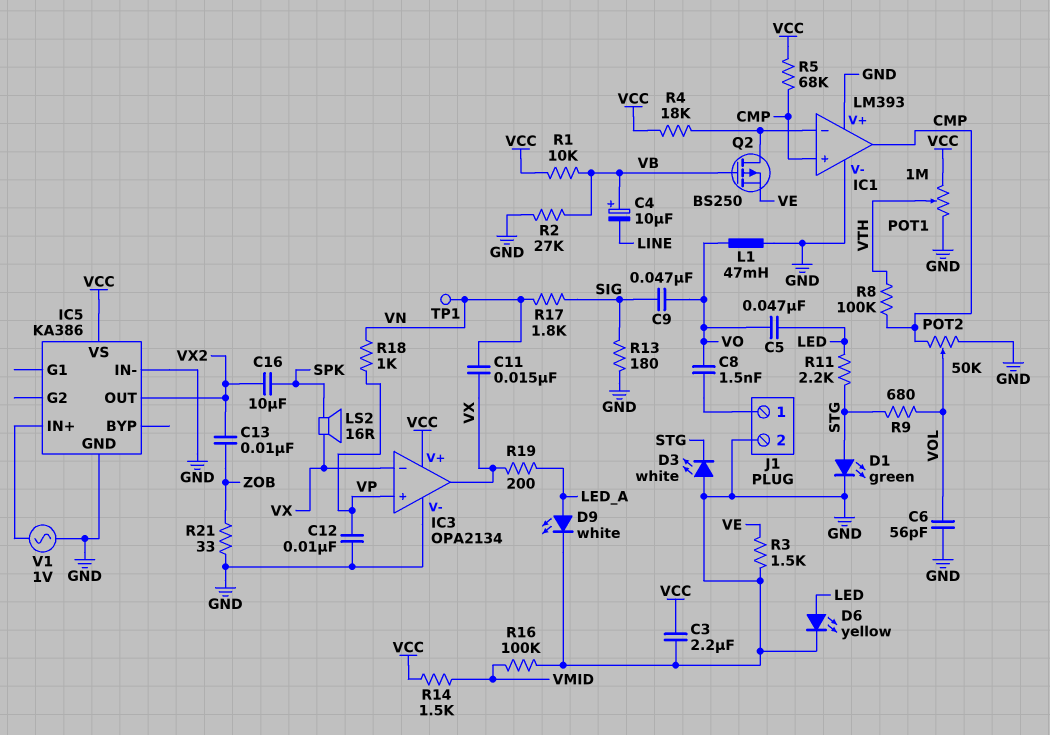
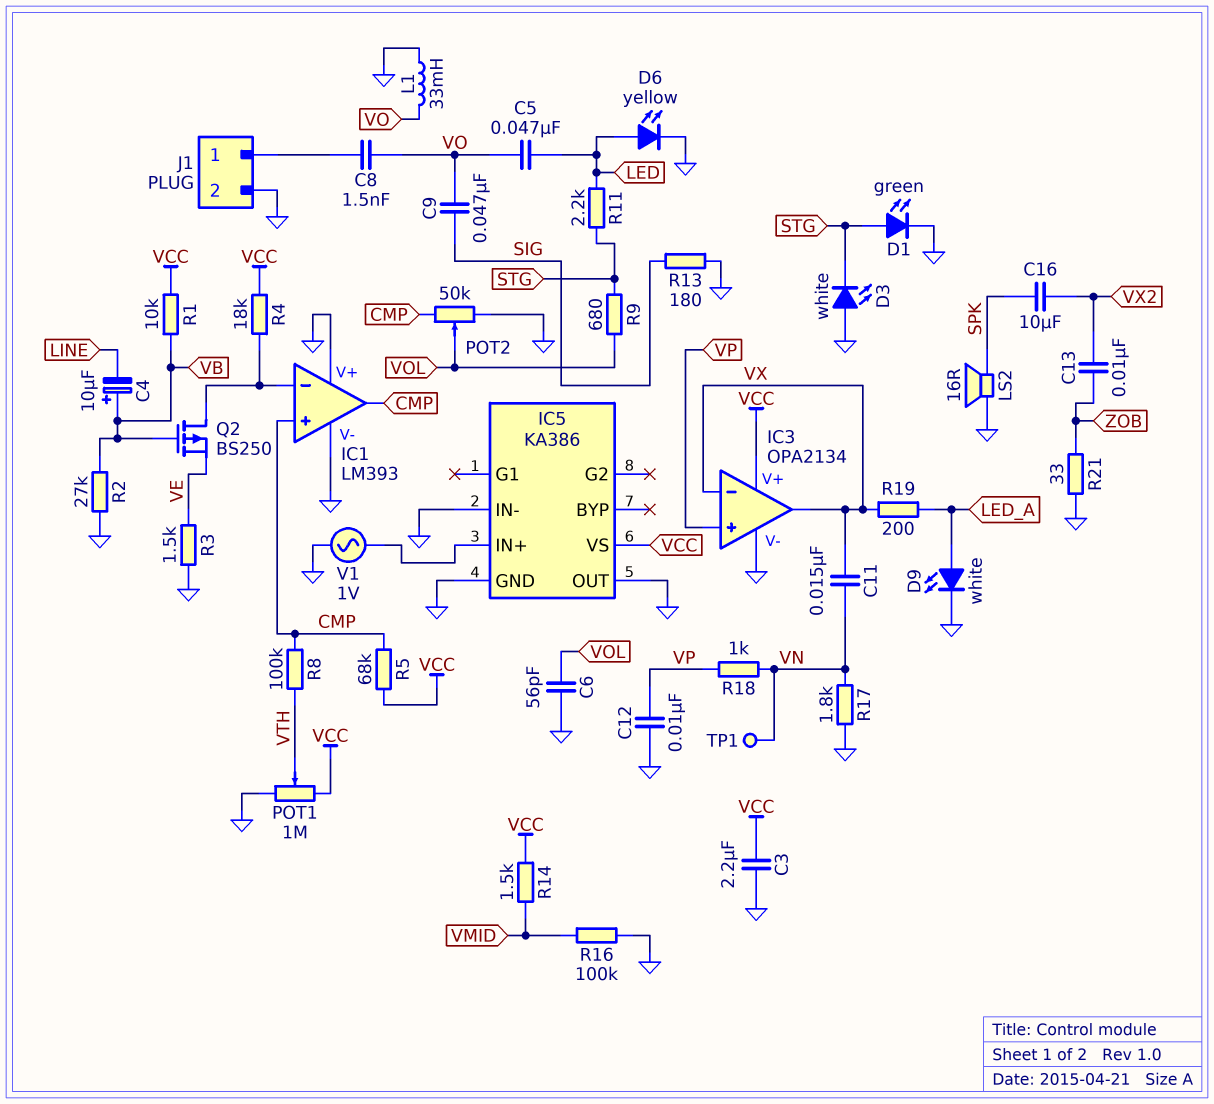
IC5 pin OUT: VX2 -> GND
L1: 47mH (GND, VO) -> 33mH (GND, VO)
LS2: speaker 16R (SPK, VX) -> speaker 16R (GND, SPK)
R17: 1.8k (SIG, VN) -> 1.8k (GND, VN)

